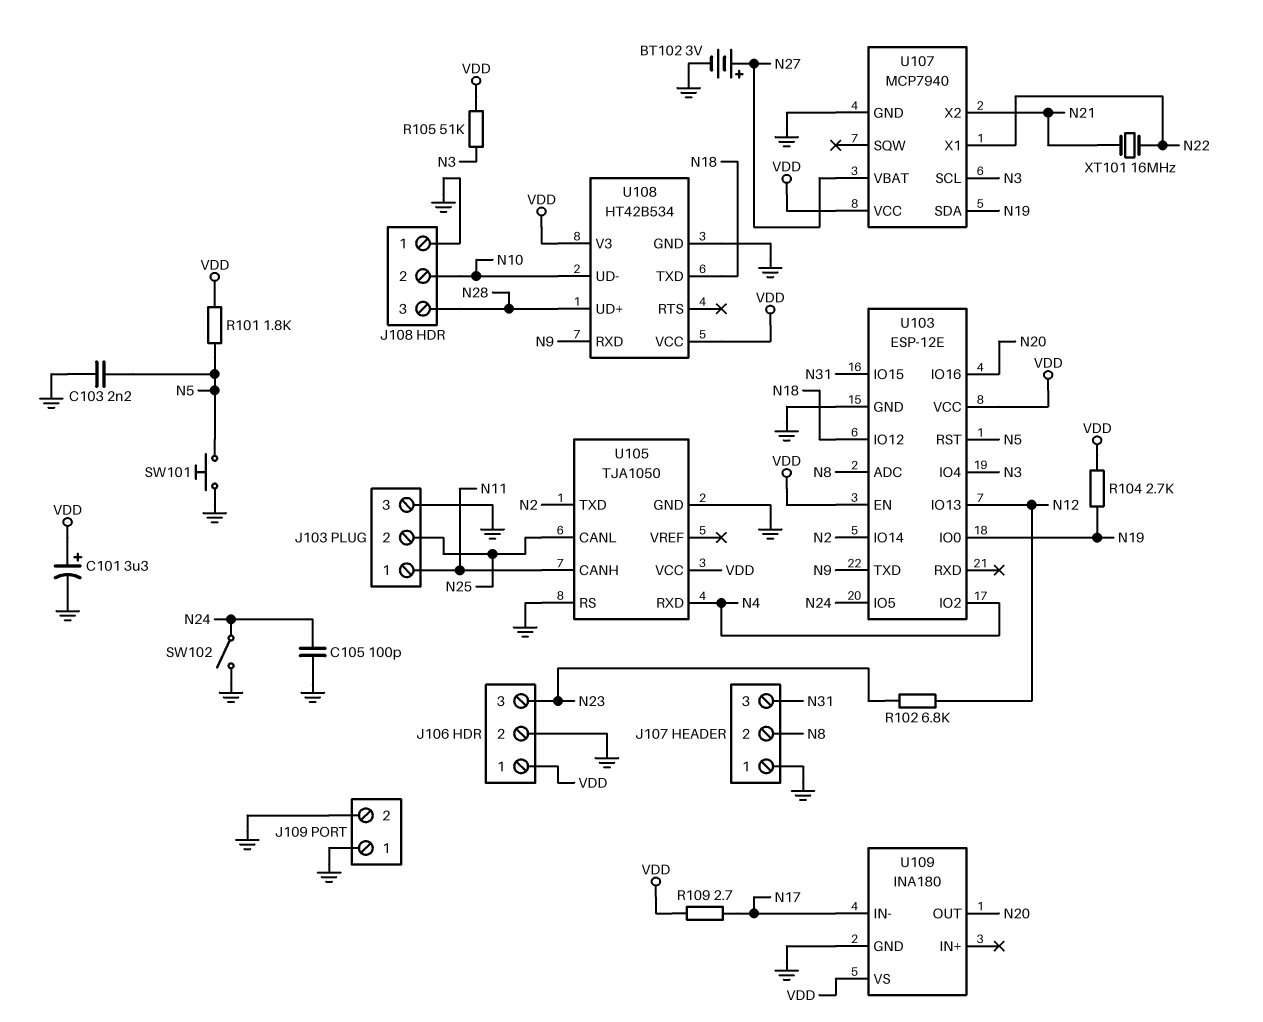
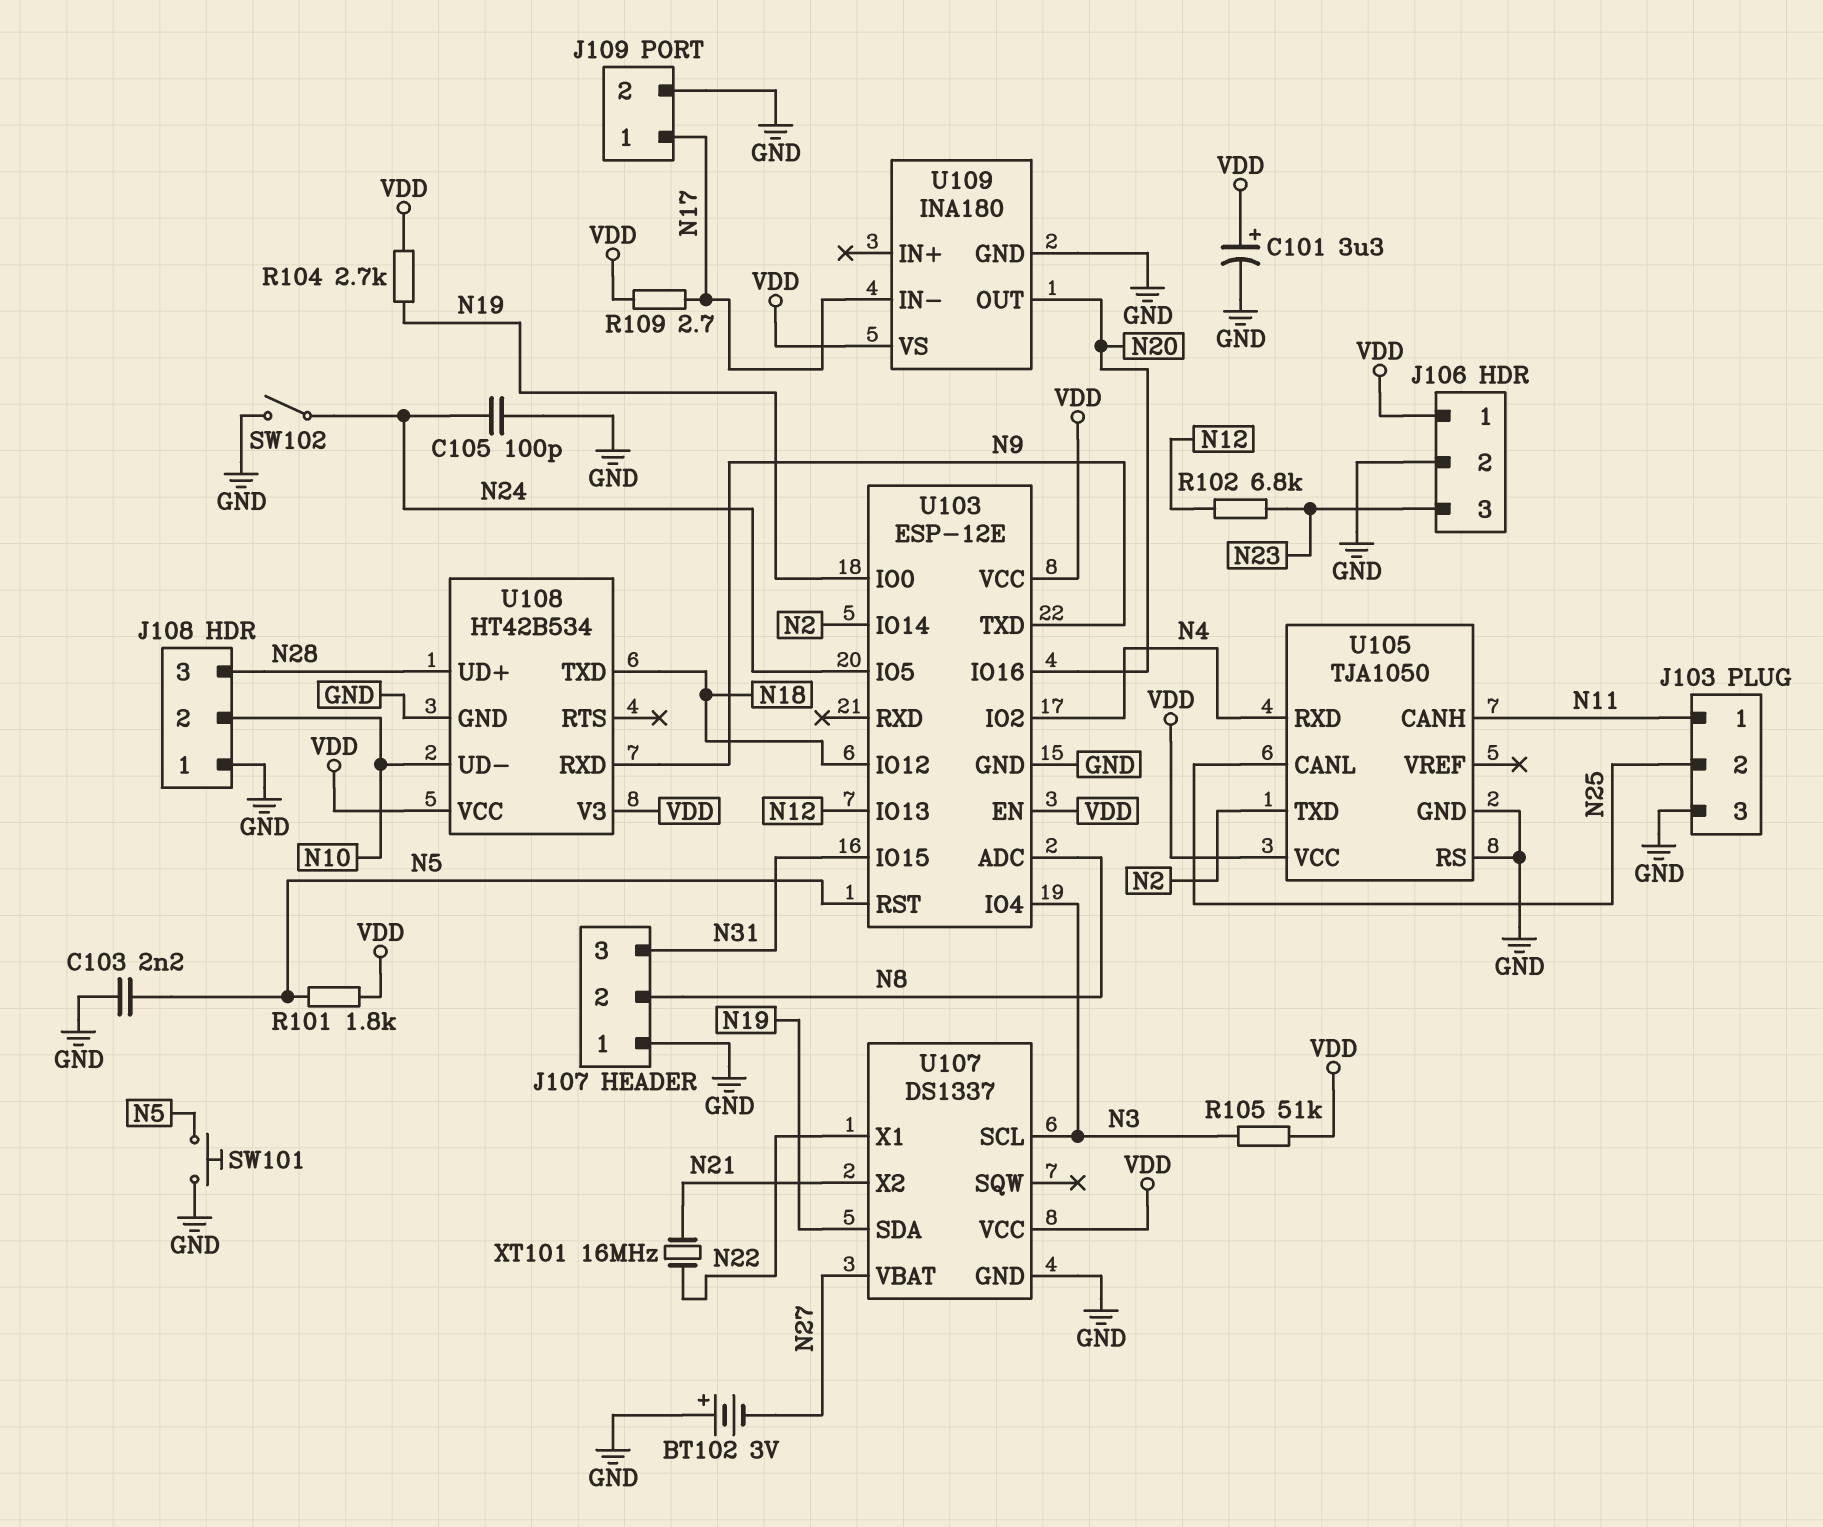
BT102: 3V (plus N27, minus GND) -> 3V (plus GND, minus N27)
J109 pin 1: GND -> N17
U107: MCP7940 -> DS1337

